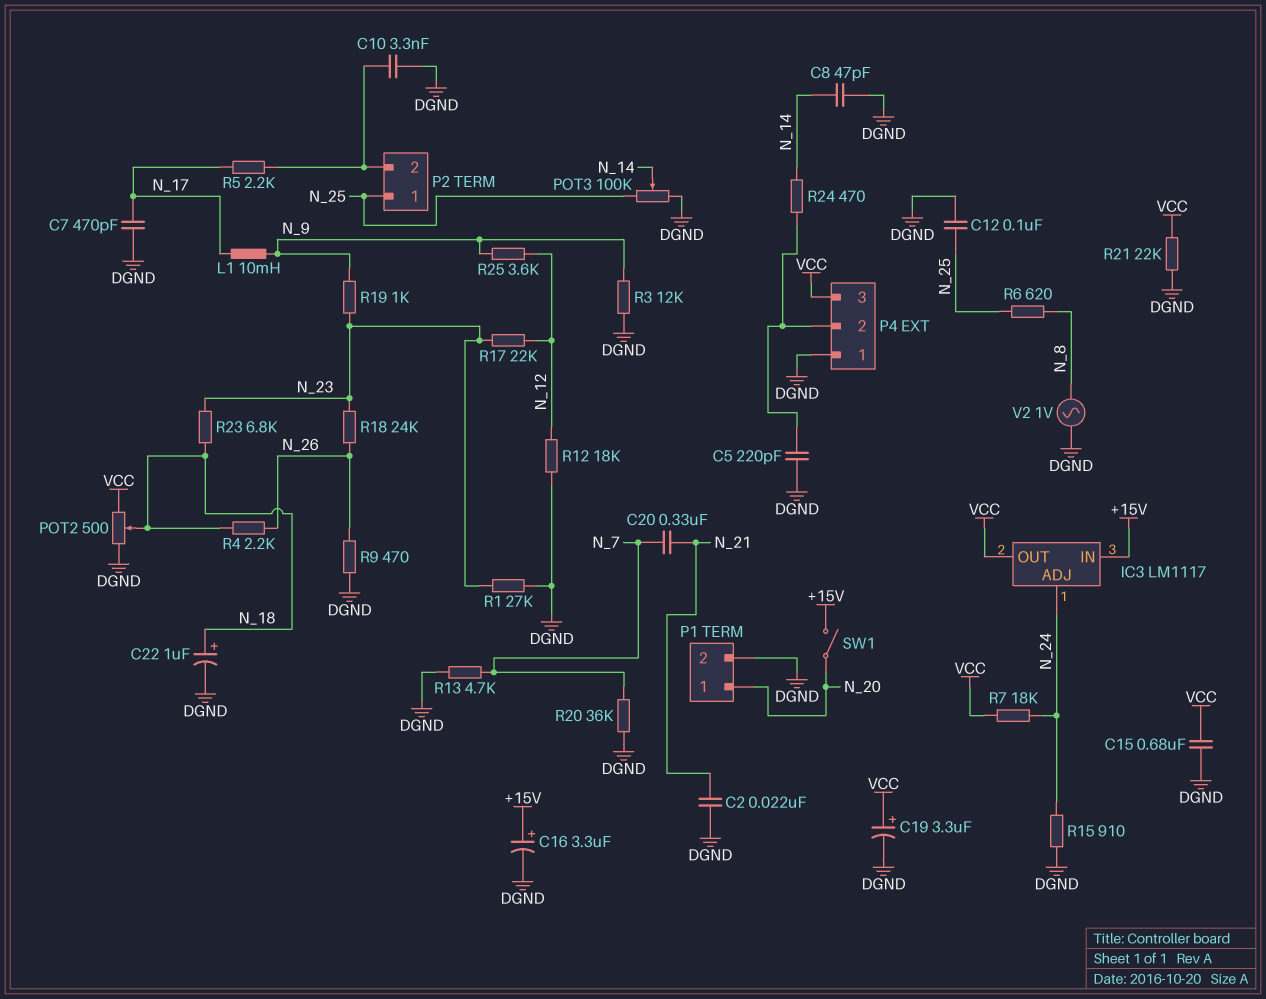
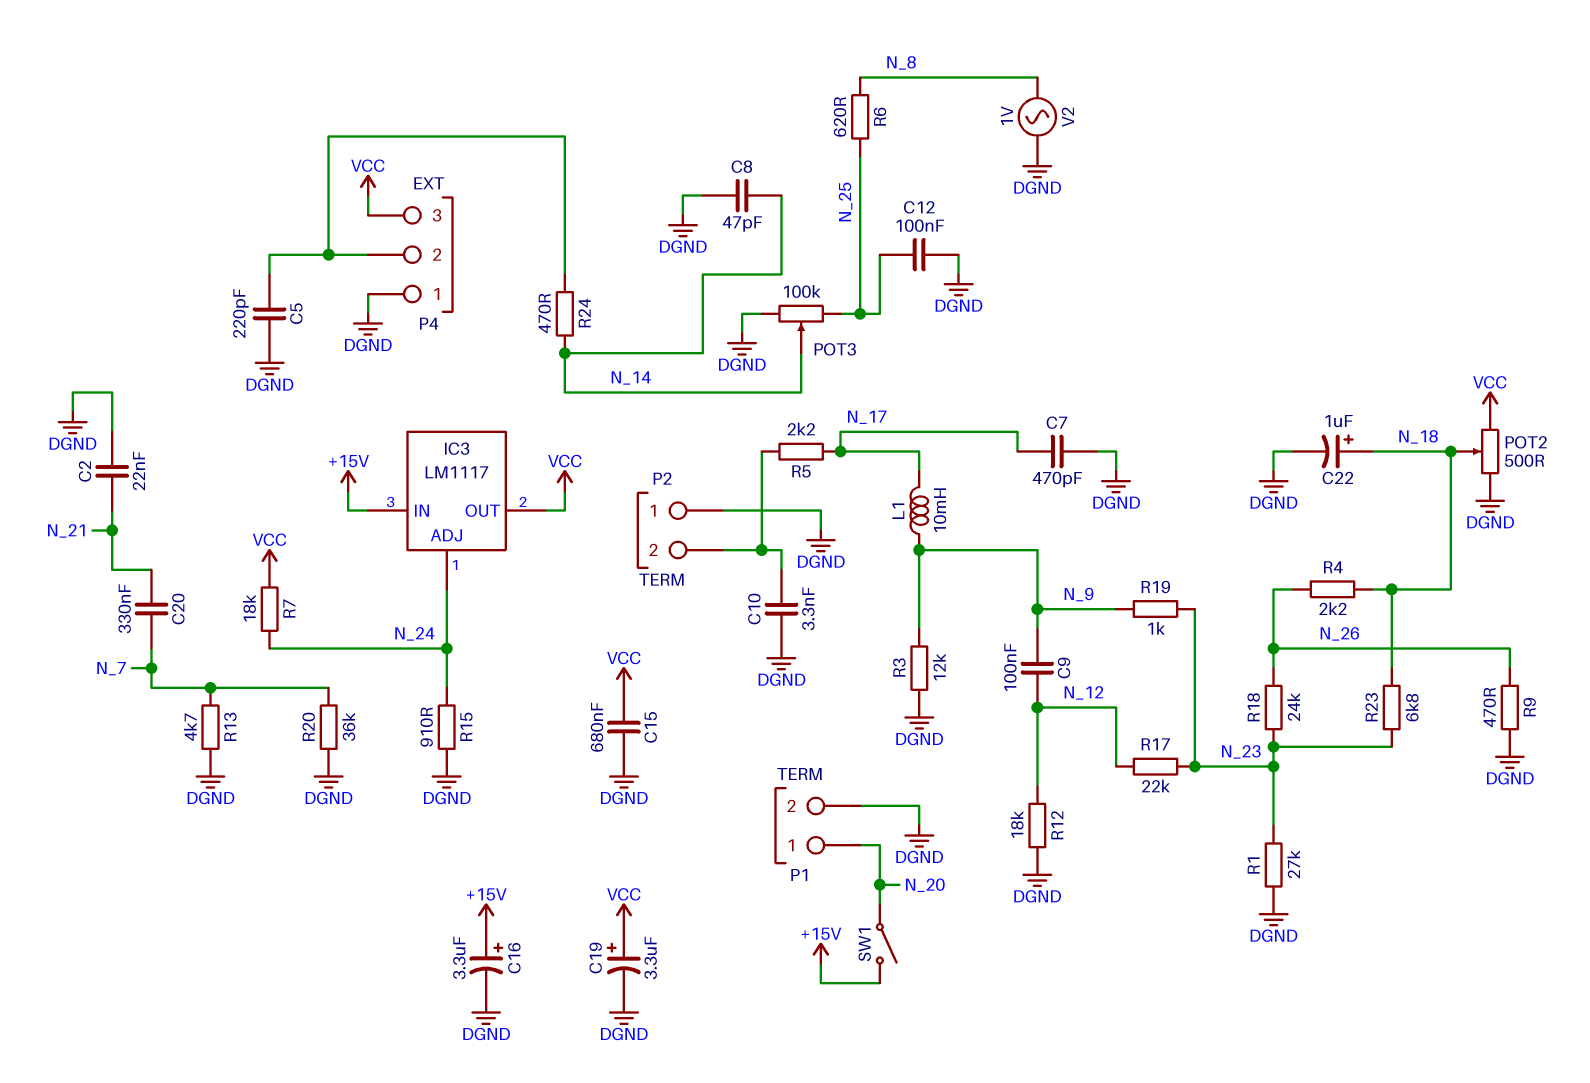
C9: none -> 100nF (N_9, N_12)
P2 pin 1: N_25 -> DGND
R21: 22k (DGND, VCC) -> none
R25: 3.6k (N_9, N_12) -> none

